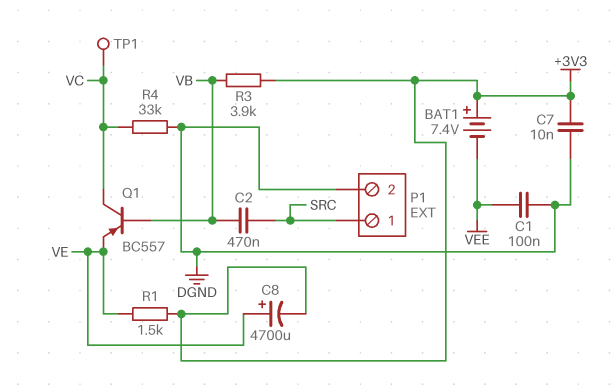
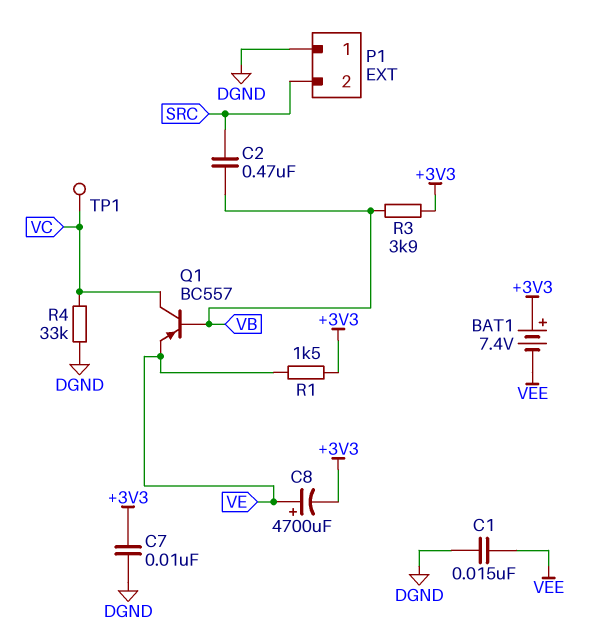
C1: 100nF (DGND, VEE) -> 15nF (DGND, VEE)
P1 pin 1: SRC -> DGND
P1 pin 2: DGND -> SRC

